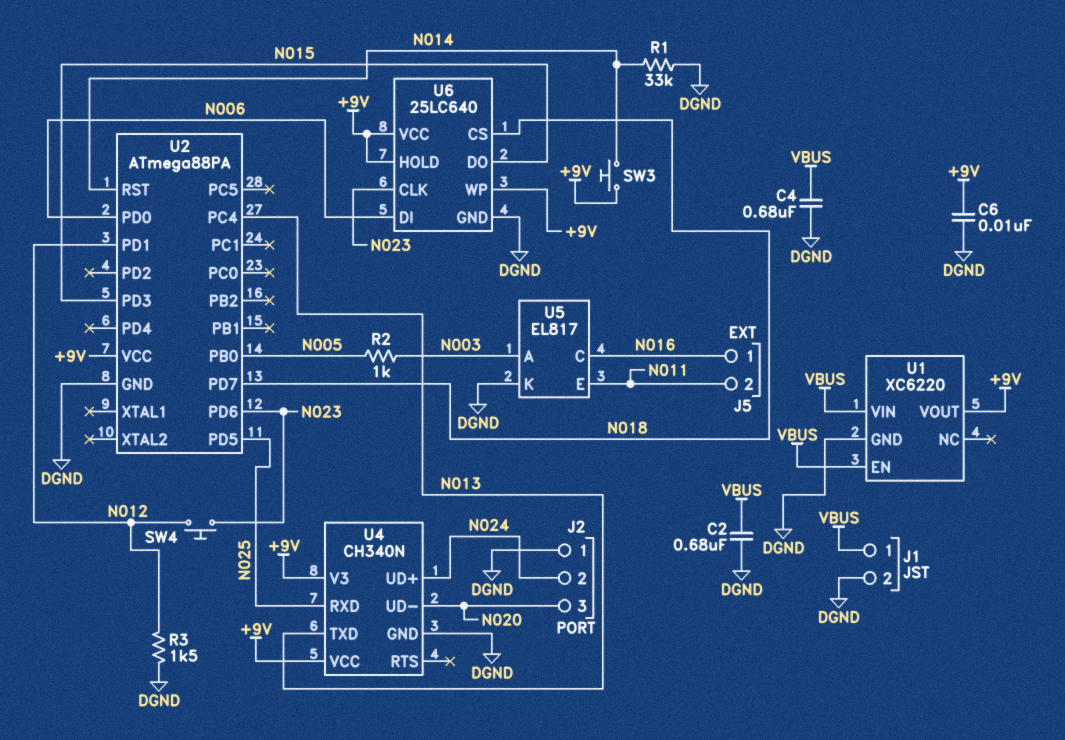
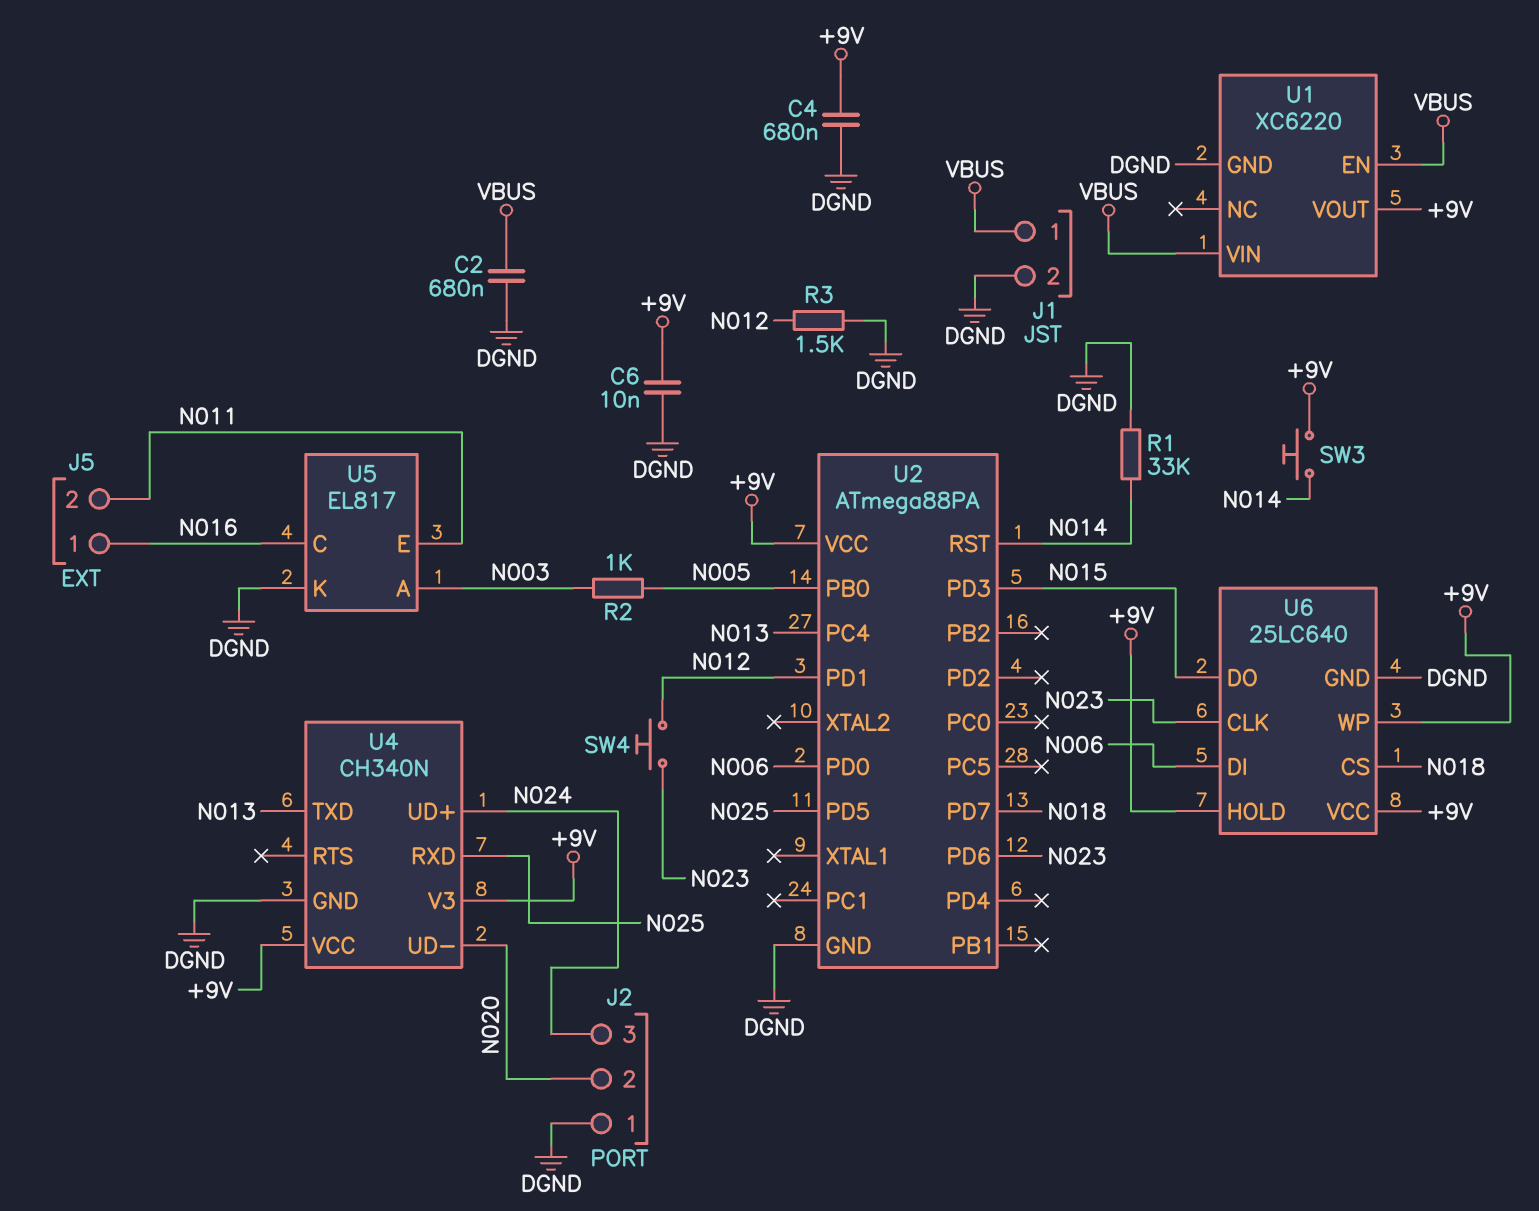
C4: 680nF (DGND, VBUS) -> 680nF (+9V, DGND)
J2 pin 2: N024 -> N020
J2 pin 3: N020 -> N024

